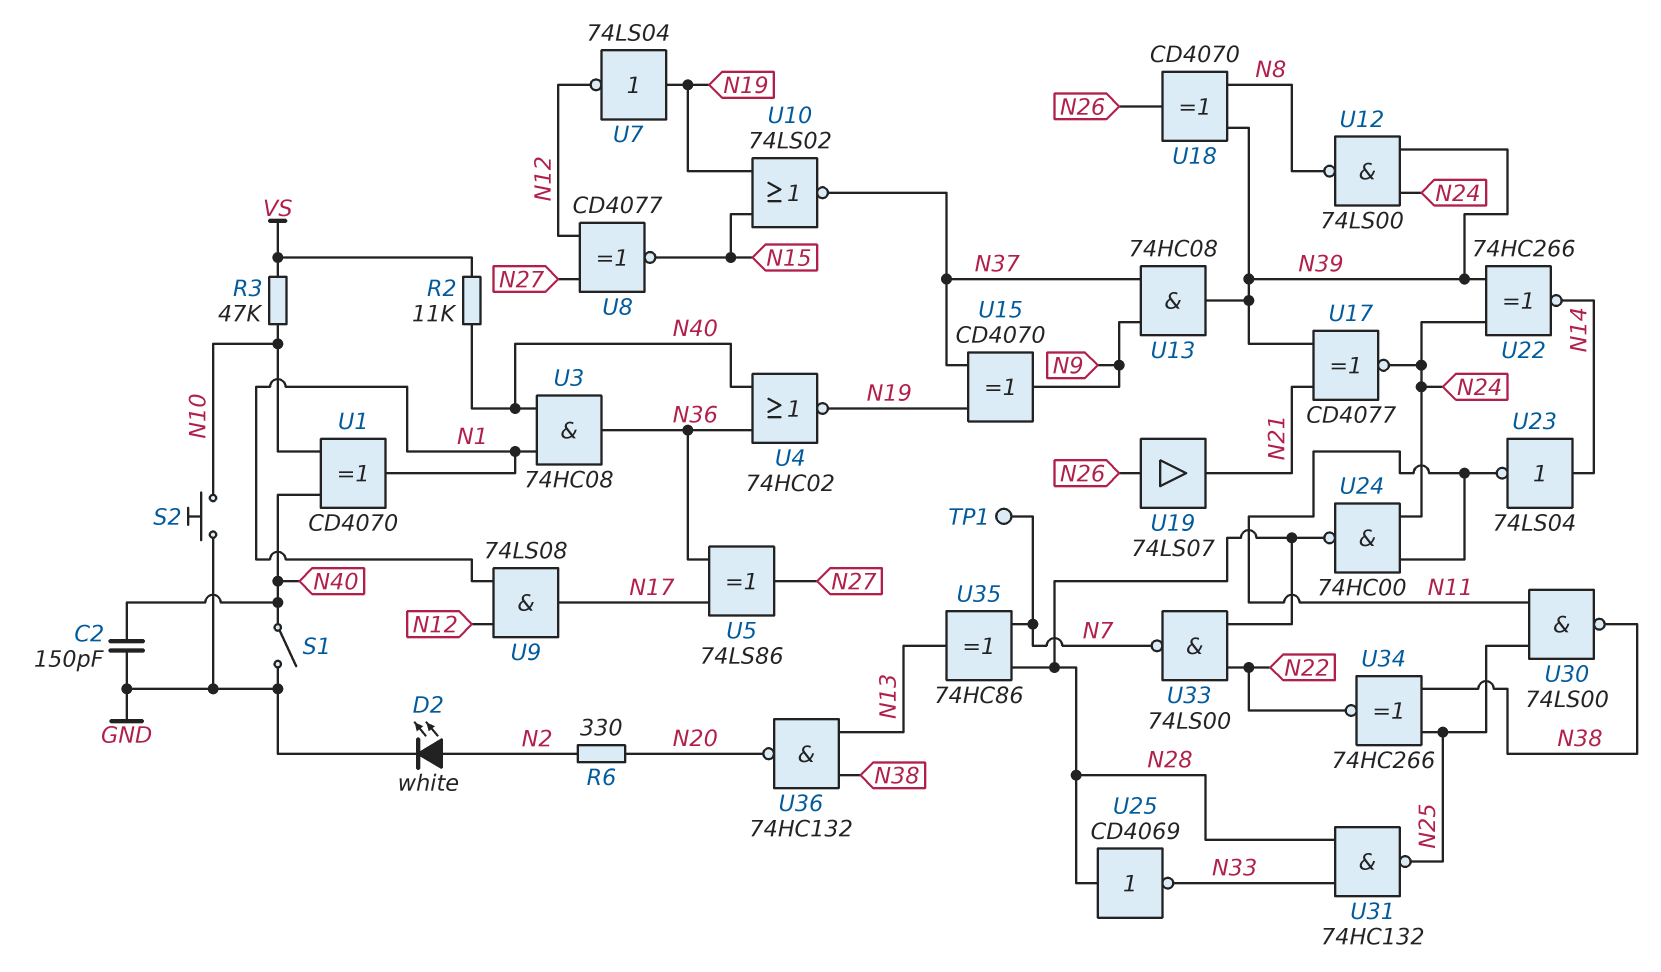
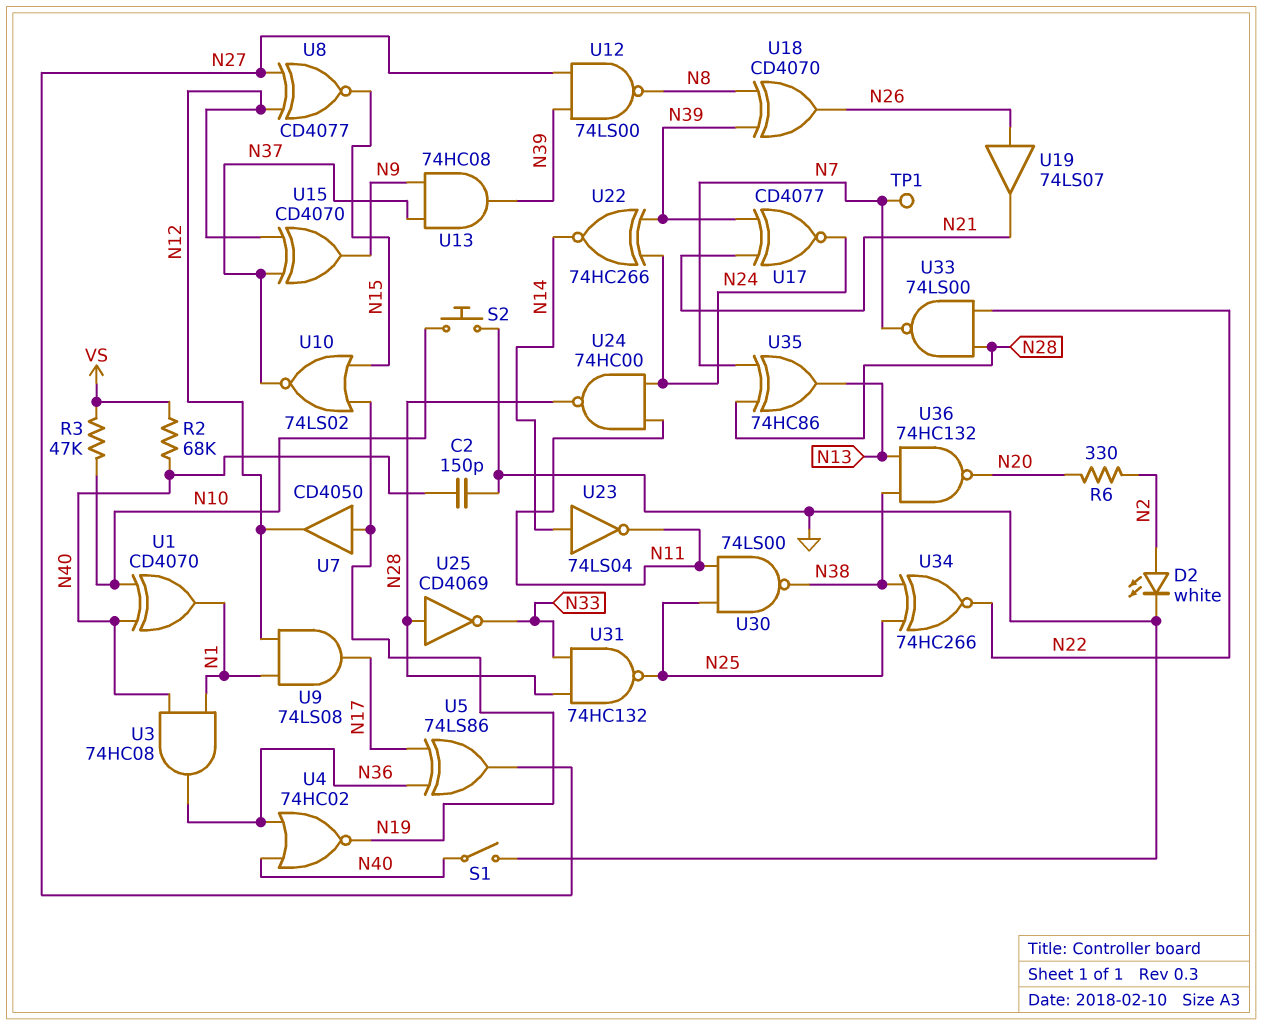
R2: 11k (N40, VS) -> 68k (N40, VS)
U7: NOT 74LS04 (in N19, out N12) -> buffer CD4050 (in N19, out N12)
U12: NAND 74LS00 (in N24, in N39, out N8) -> NAND 74LS00 (in N27, in N39, out N8)
U15: XOR CD4070 (in N19, in N37, out N9) -> XOR CD4070 (in N12, in N37, out N9)

